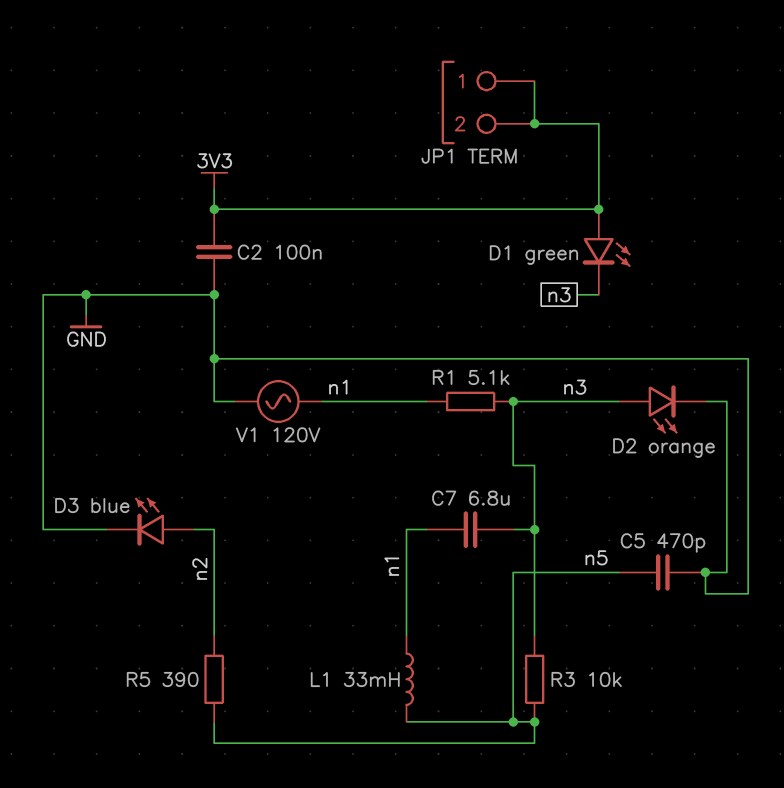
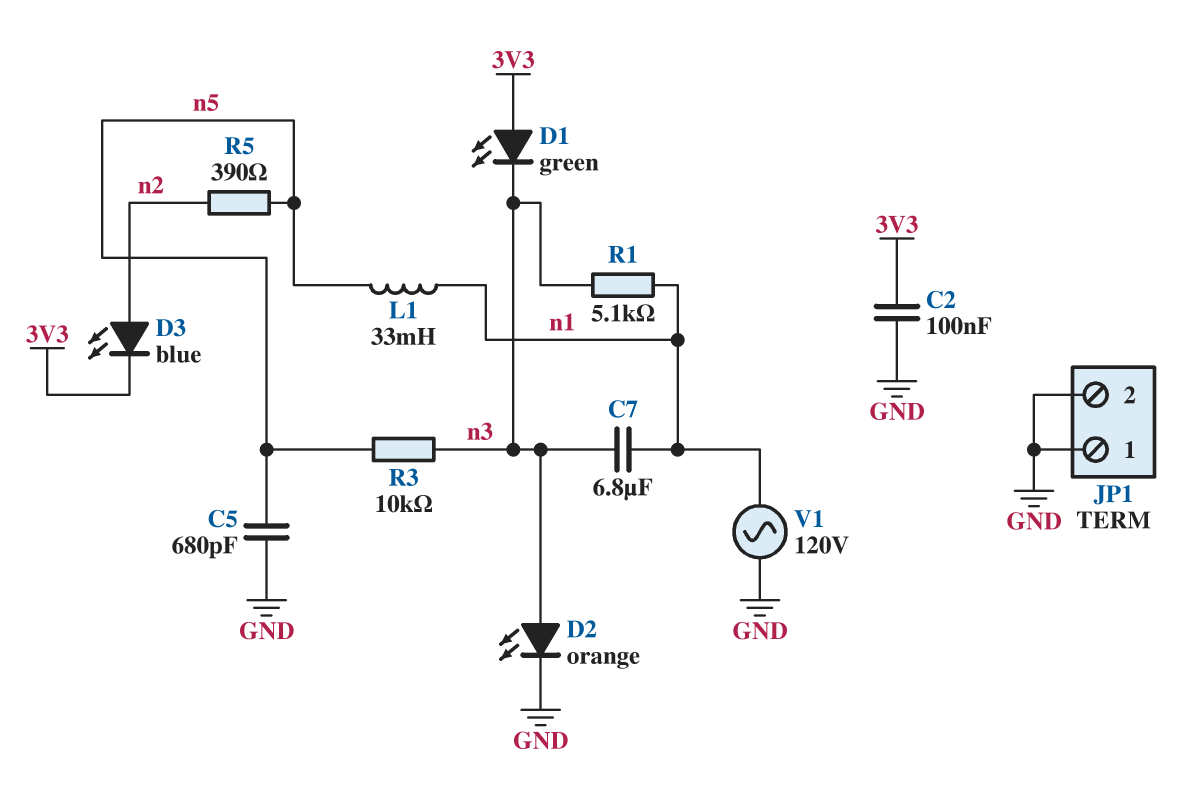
C5: 470pF (GND, n5) -> 680pF (GND, n5)
D3: LED blue (A n2, K GND) -> LED blue (A n2, K 3V3)
JP1 pin 1: 3V3 -> GND
JP1 pin 2: 3V3 -> GND

